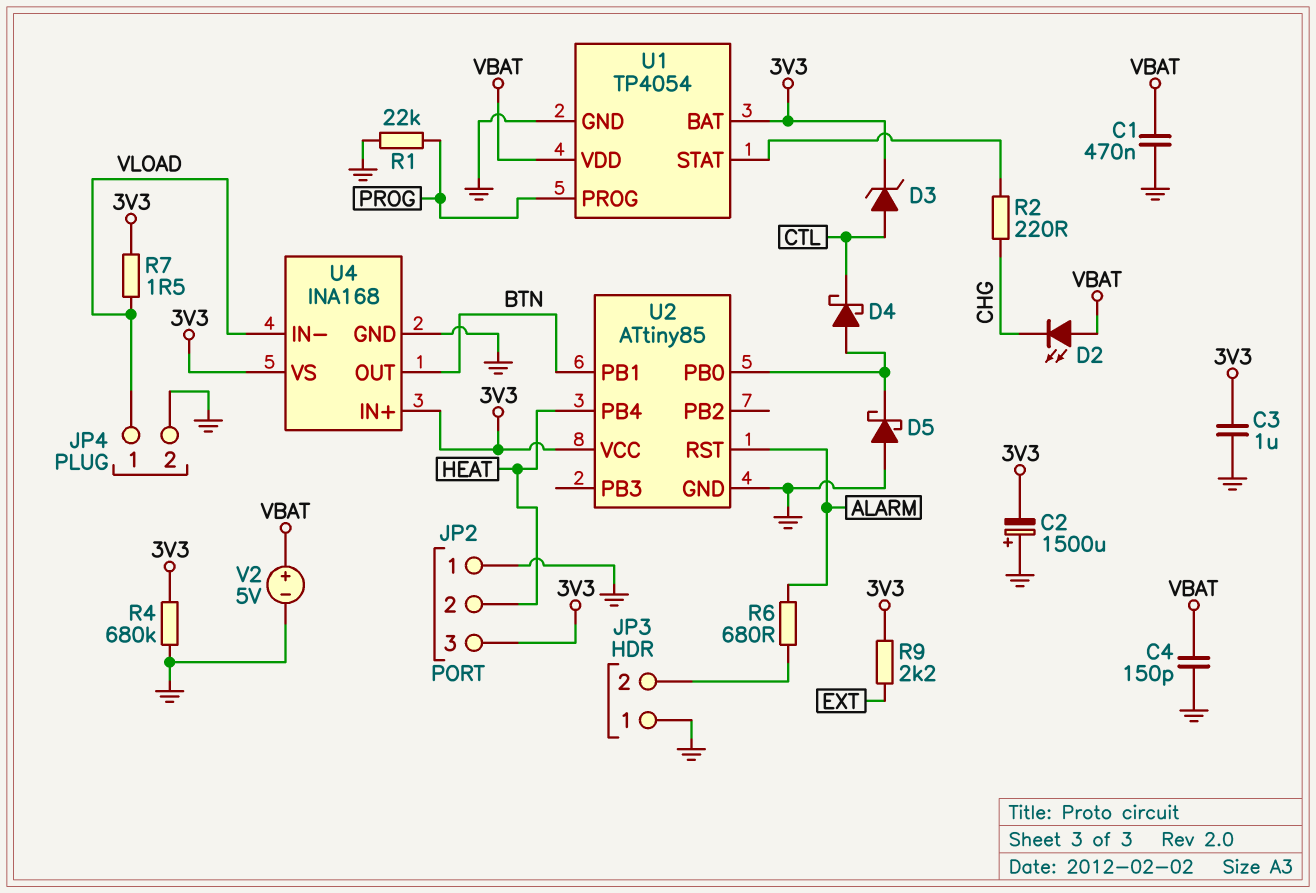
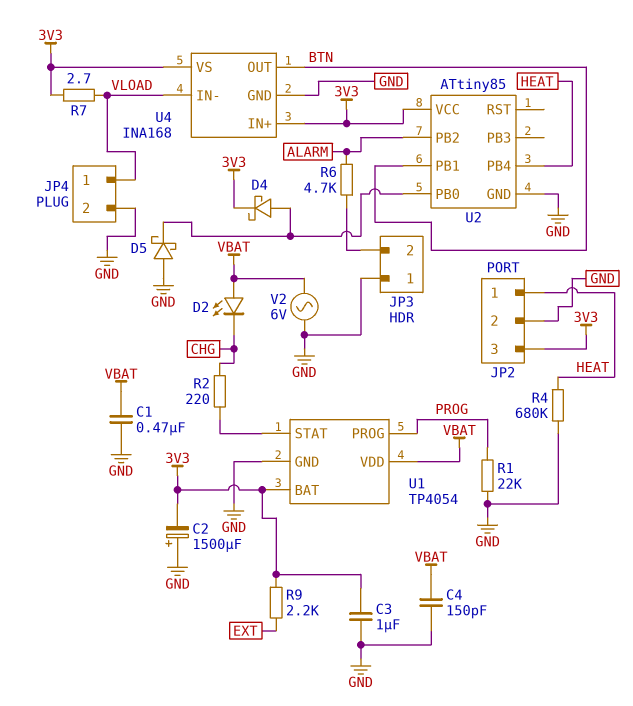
D3: zener (A CTL, K 3V3) -> none
D4: schottky (A U2/PB0, K CTL) -> schottky (A U2/PB0, K 3V3)
JP2 pin 1: GND -> HEAT
JP2 pin 2: HEAT -> GND
R4: 680k (3V3, GND) -> 680k (GND, HEAT)
R6: 680 (ALARM, JP3/2) -> 4.7k (ALARM, JP3/2)
R7: 1.5 (3V3, VLOAD) -> 2.7 (3V3, VLOAD)
U2 pin PB2: none -> ALARM
U2 pin RST: ALARM -> none
V2: 5V (plus VBAT, minus GND) -> AC 6V (GND, VBAT)

